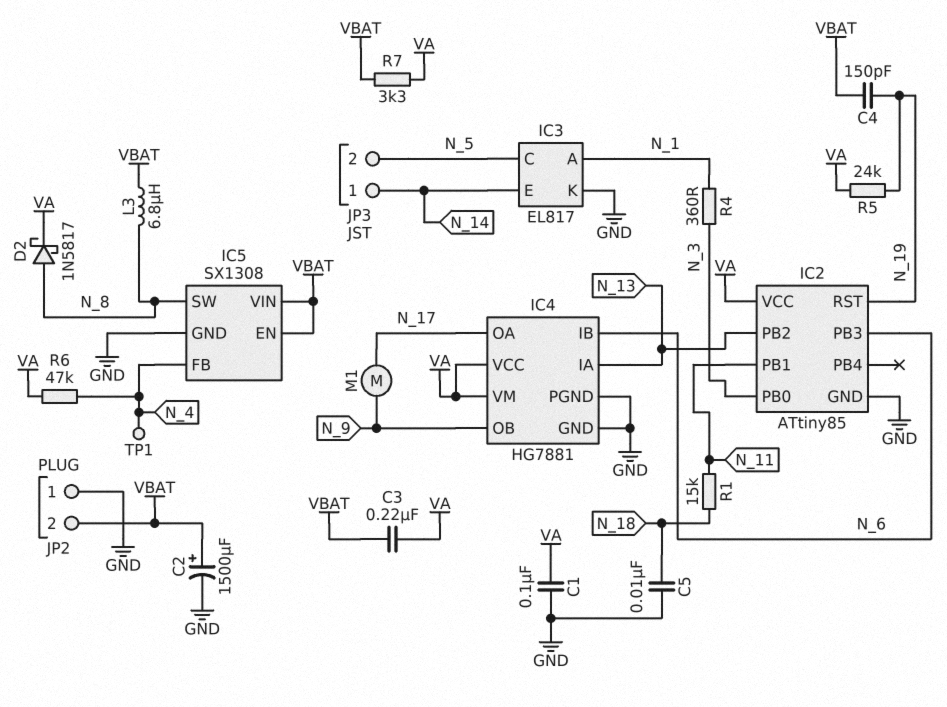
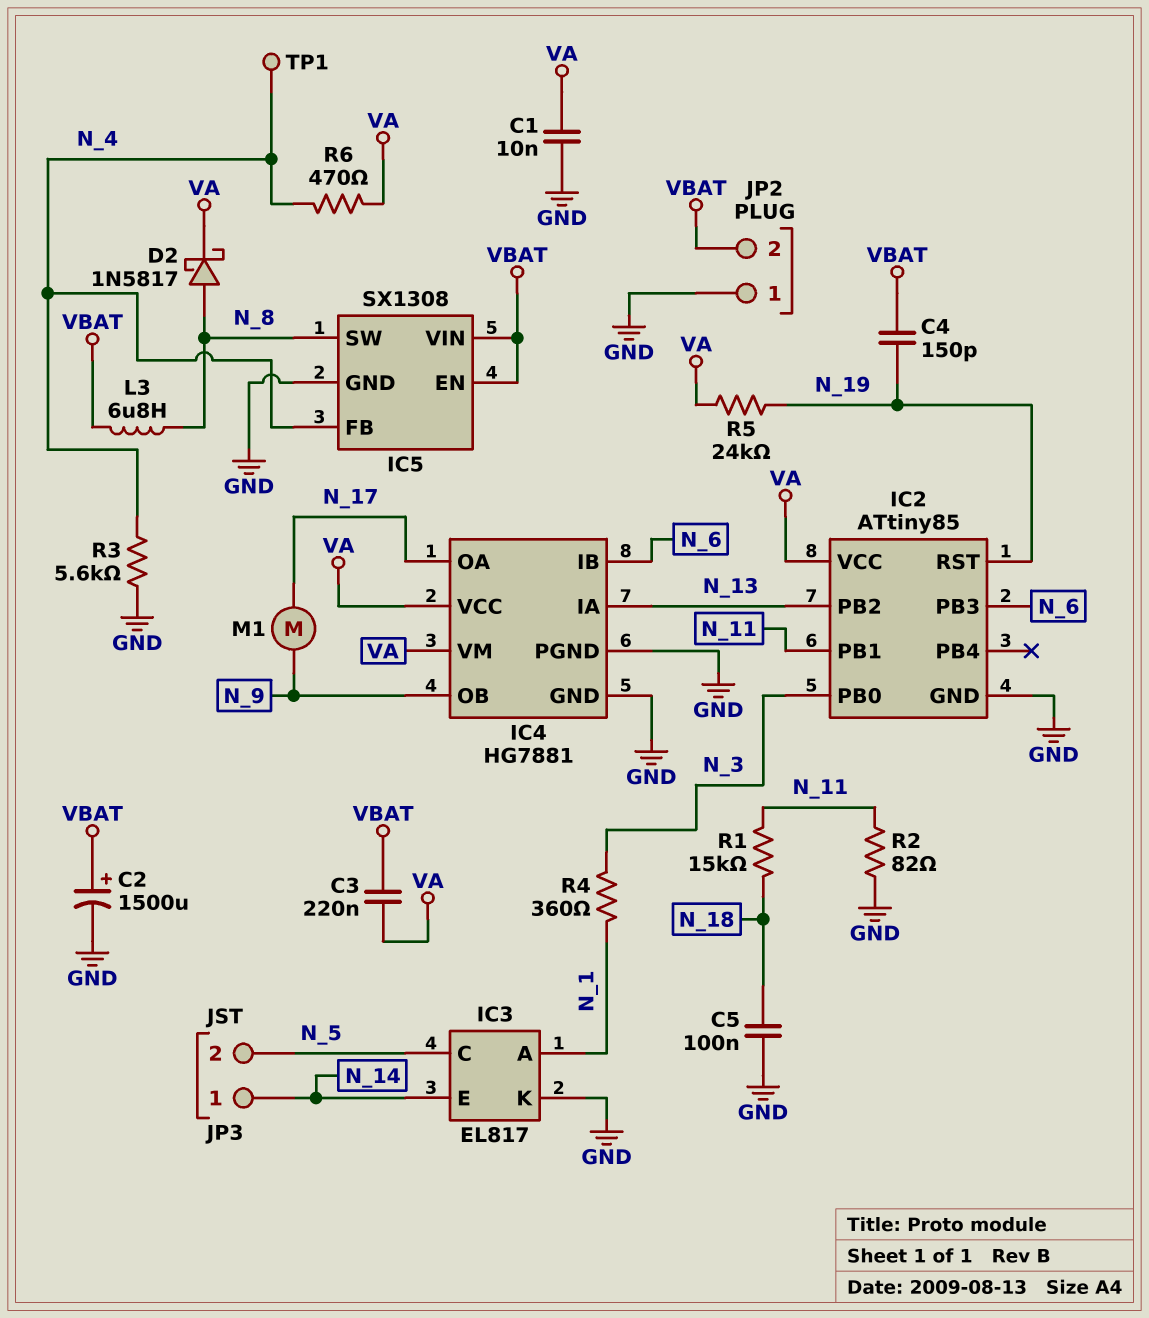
C1: 100nF (GND, VA) -> 10nF (GND, VA)
C5: 10nF (GND, N_18) -> 100nF (GND, N_18)
R2: none -> 82 (GND, N_11)
R3: none -> 5.6k (GND, N_4)
R6: 47k (N_4, VA) -> 470 (N_4, VA)
R7: 3.3k (VA, VBAT) -> none

